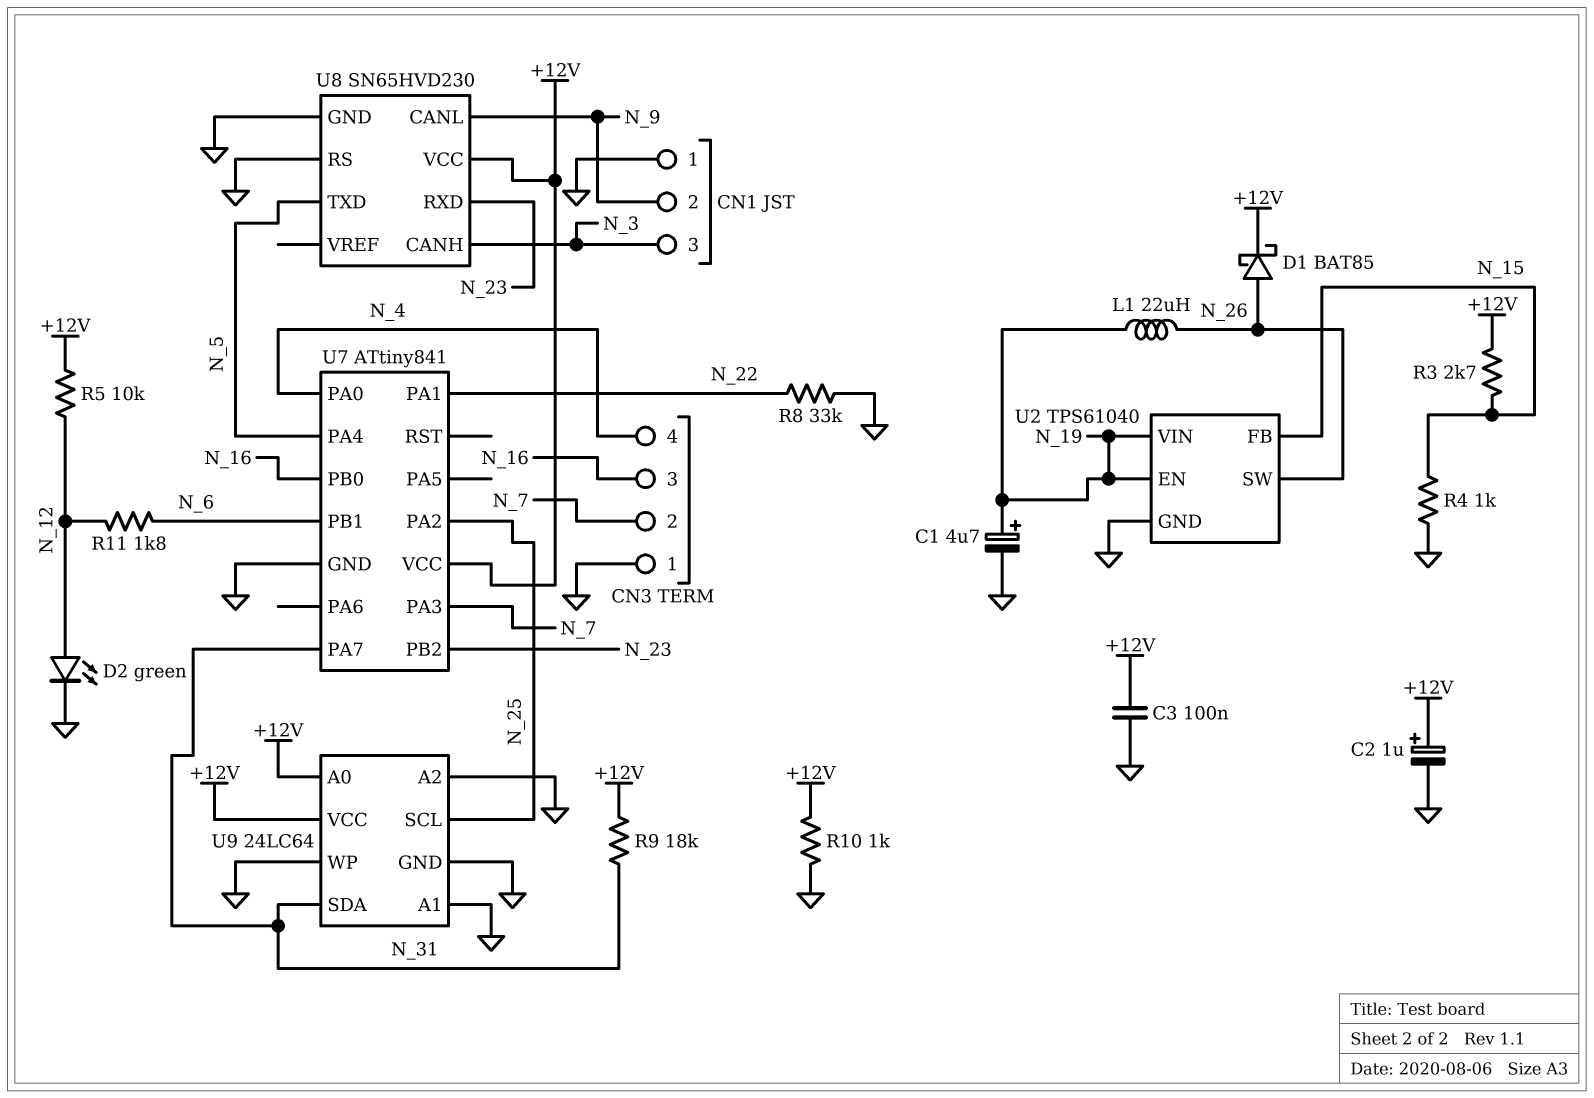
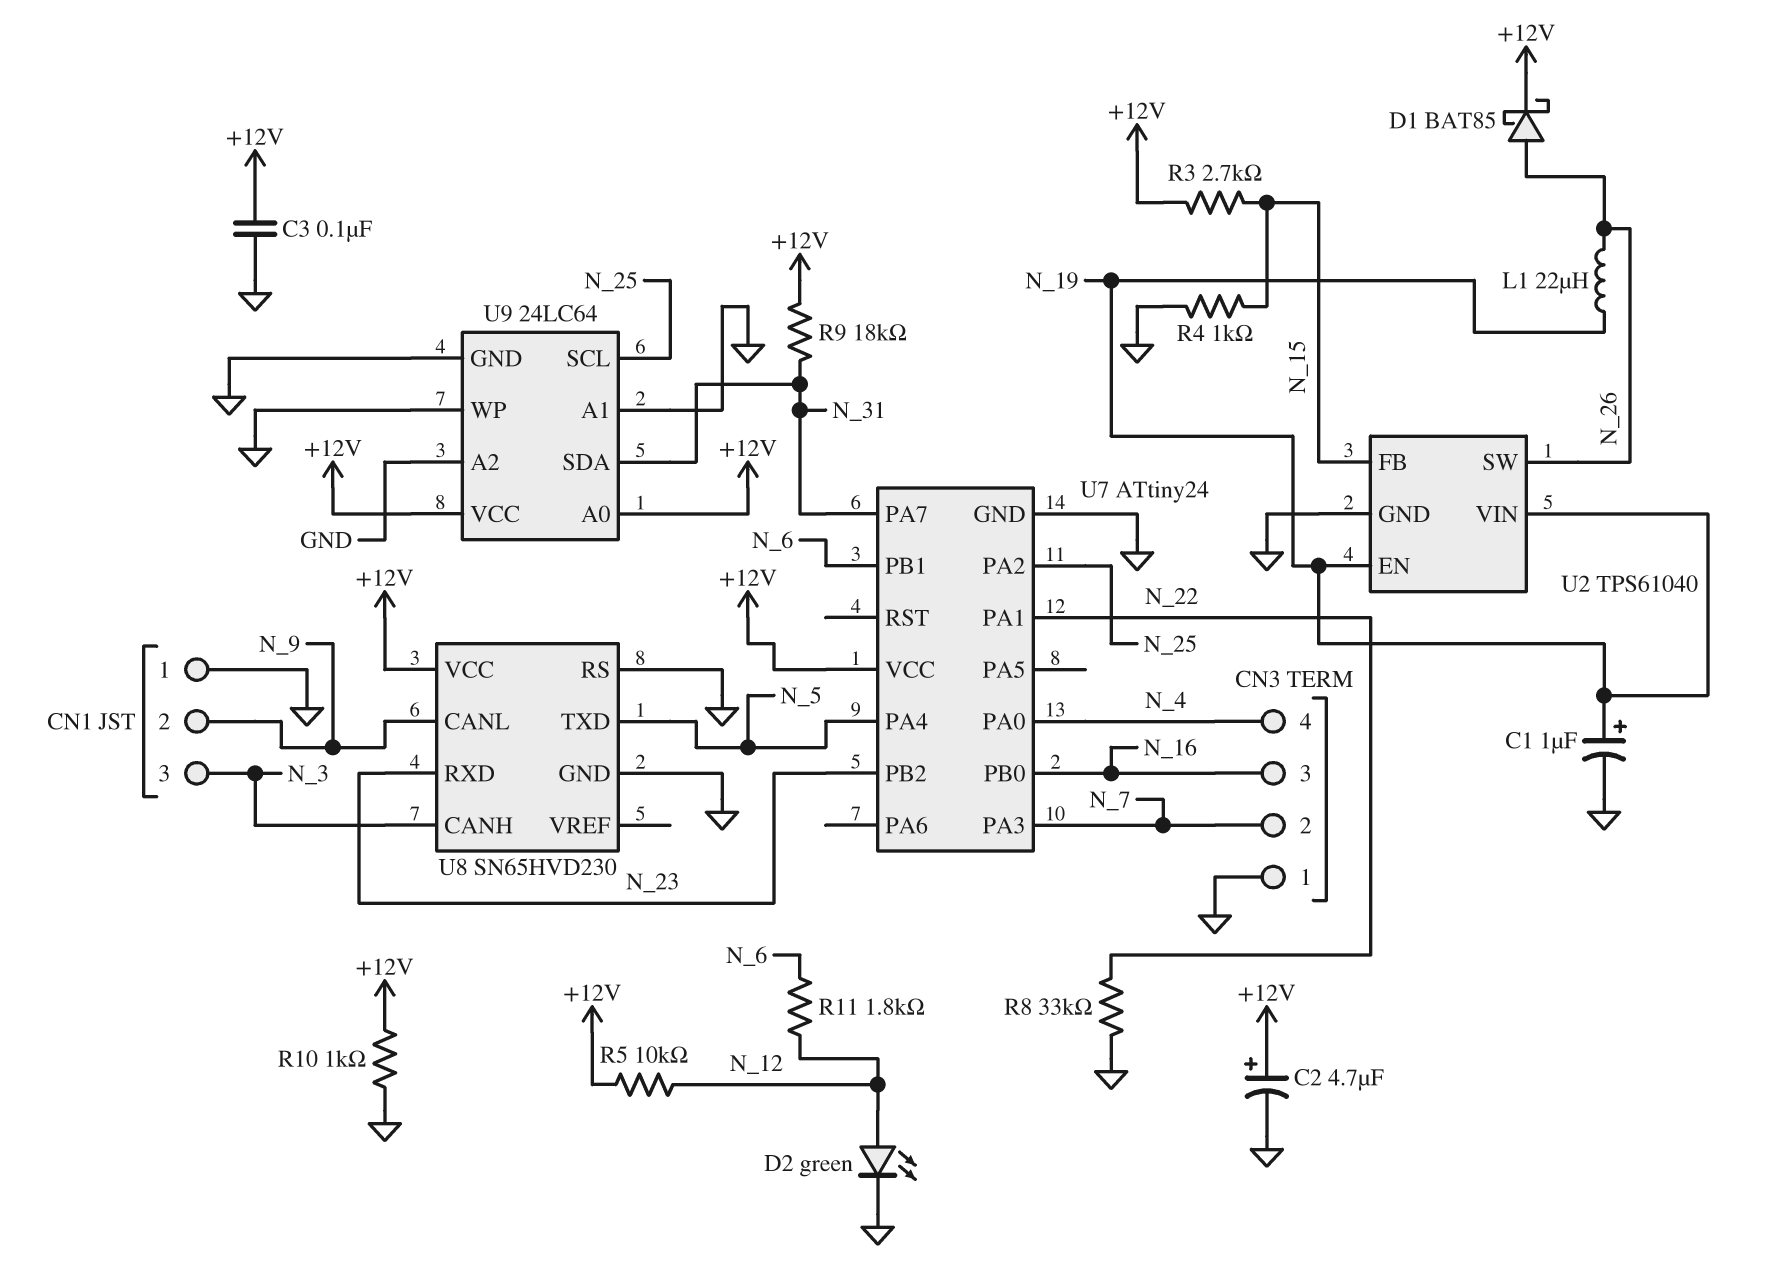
C1: 4.7uF (plus N_19, minus GND) -> 1uF (plus N_19, minus GND)
C2: 1uF (plus +12V, minus GND) -> 4.7uF (plus +12V, minus GND)
U7: ATtiny841 -> ATtiny24

